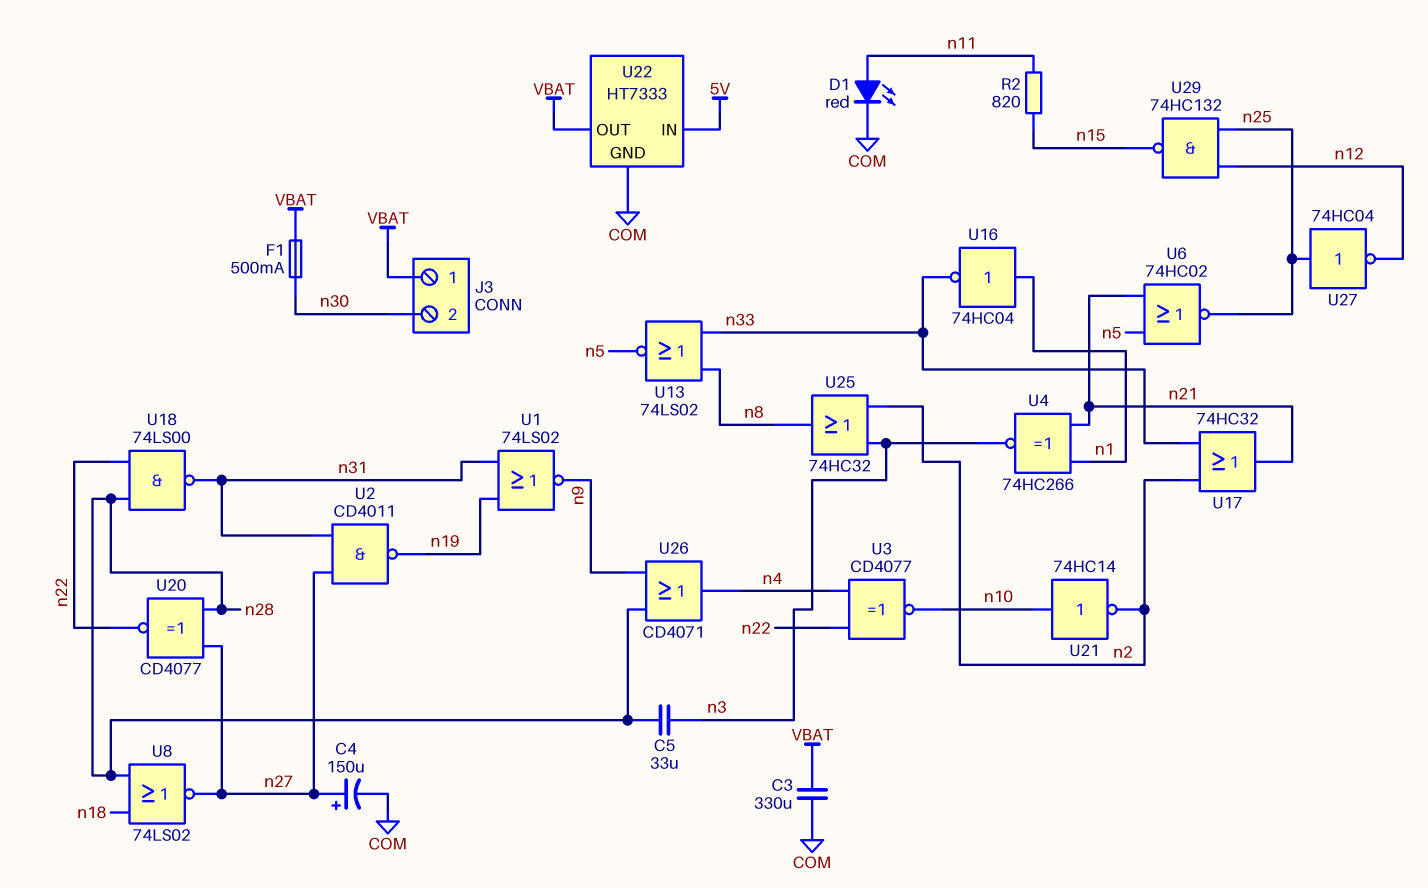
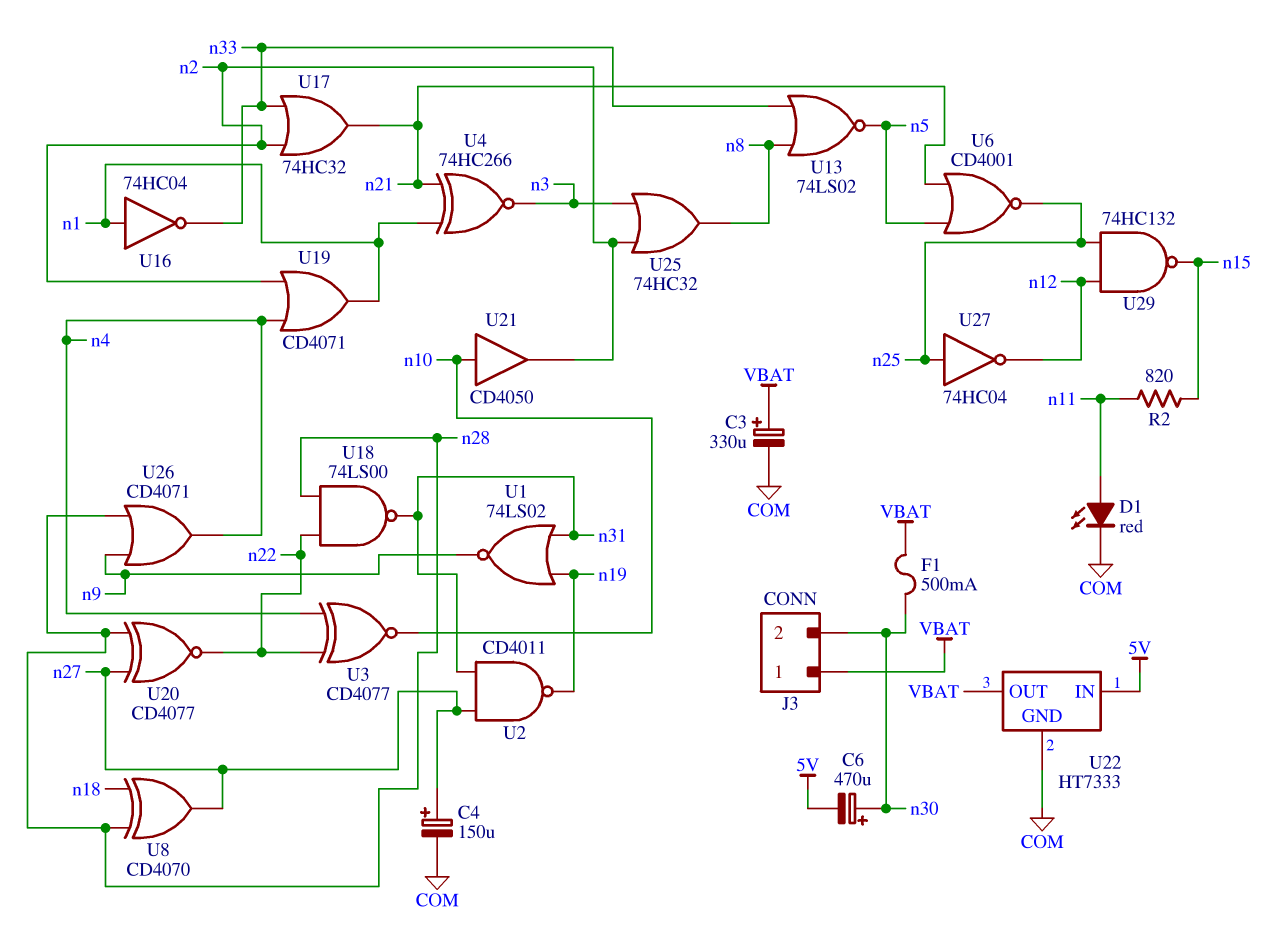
C3: 330uF (COM, VBAT) -> 330uF (plus VBAT, minus COM)
C5: 33uF (n3, n28) -> none
C6: none -> 470uF (plus n30, minus 5V)
U6: NOR 74HC02 (in n5, in n21, out n25) -> NOR CD4001 (in n5, in n21, out n25)
U8: NOR 74LS02 (in n18, in n28, out n27) -> XOR CD4070 (in n18, in n28, out n27)
U19: none -> OR CD4071 (in n2, in n4, out n1)
U21: NOT 74HC14 (in n10, out n2) -> buffer CD4050 (in n10, out n2)

